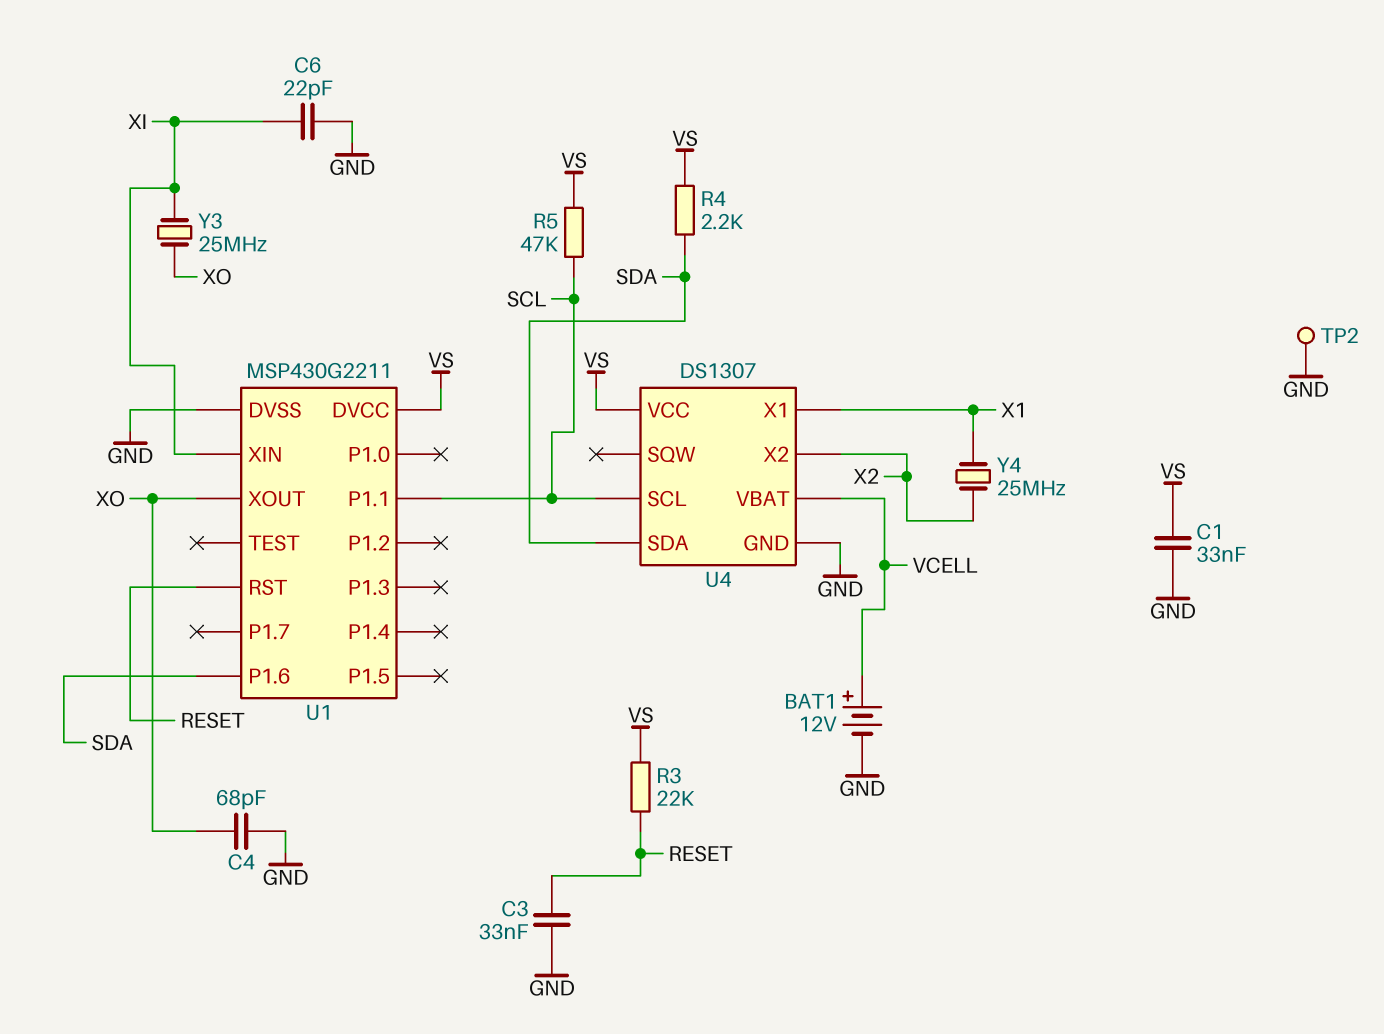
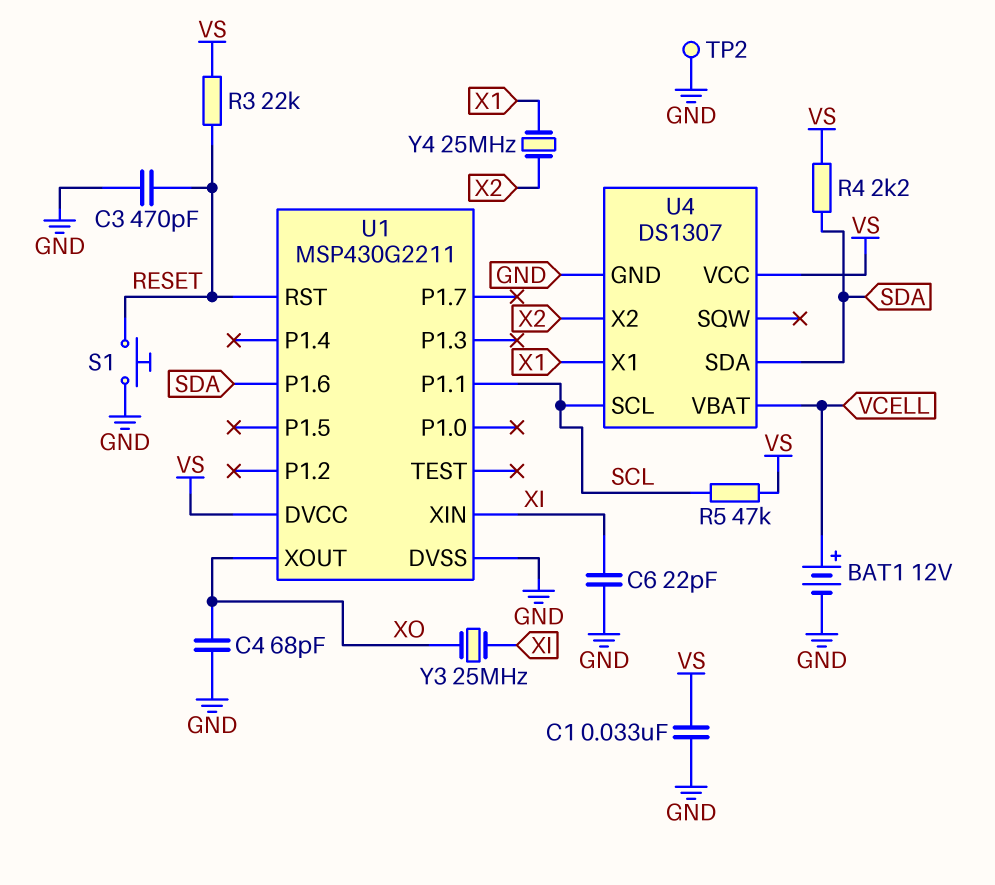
C3: 33nF (GND, RESET) -> 470pF (GND, RESET)
S1: none -> button (GND, RESET)

